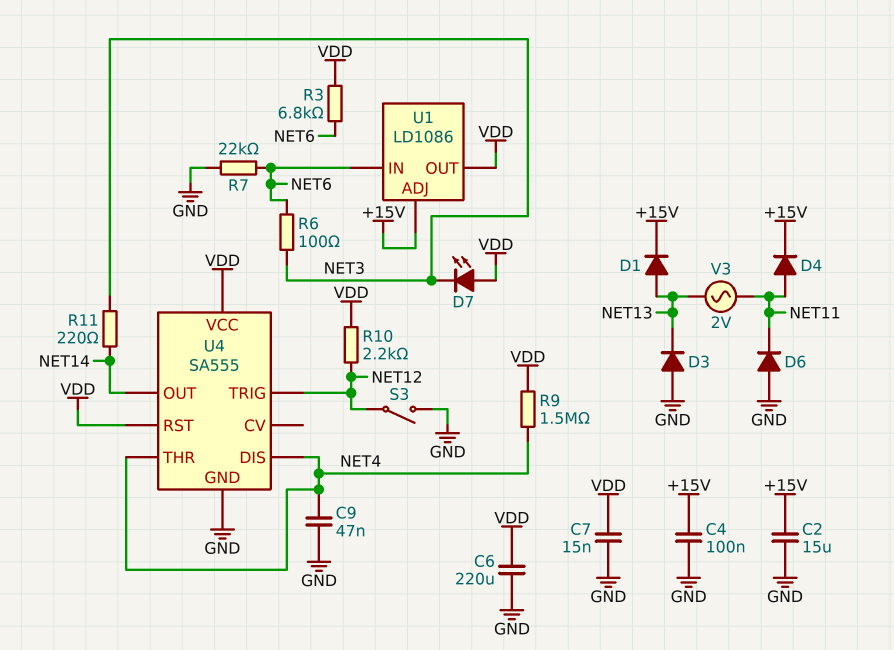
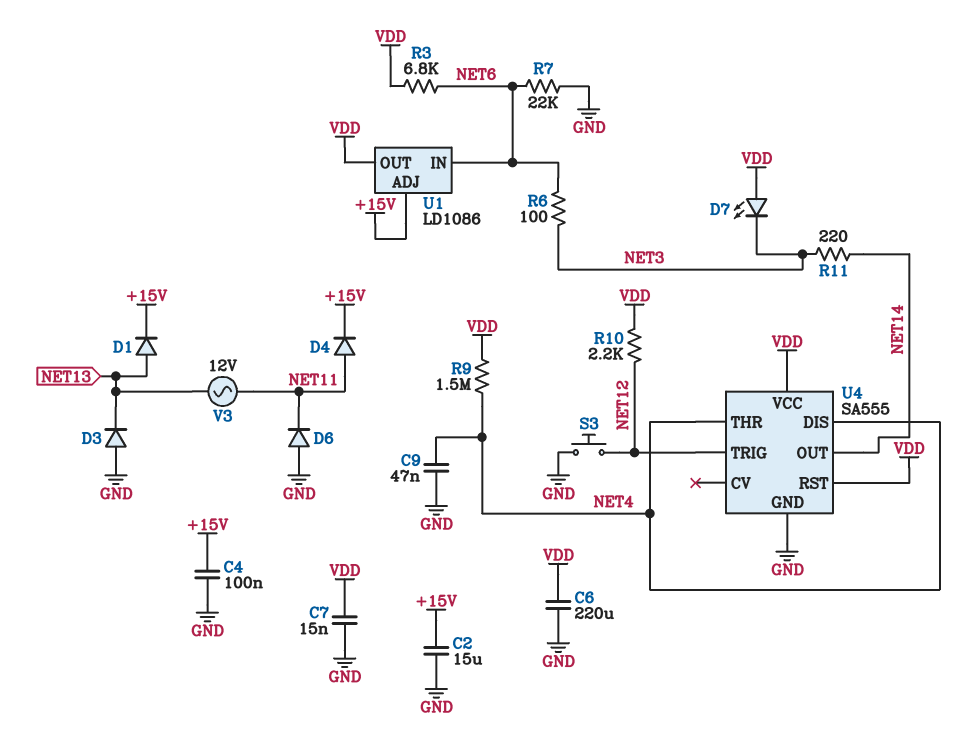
S3: switch (GND, NET12) -> button (GND, NET12)
V3: AC 2V (NET11, NET13) -> AC 12V (NET11, NET13)

